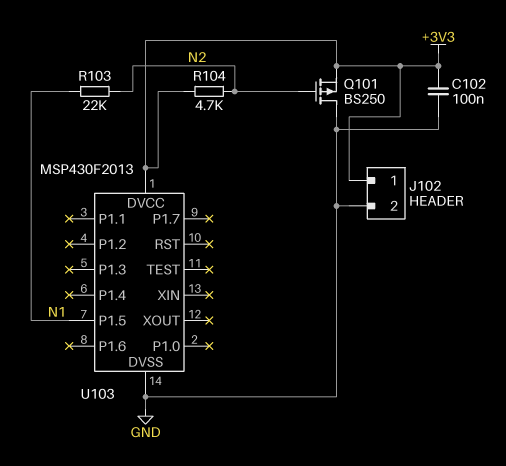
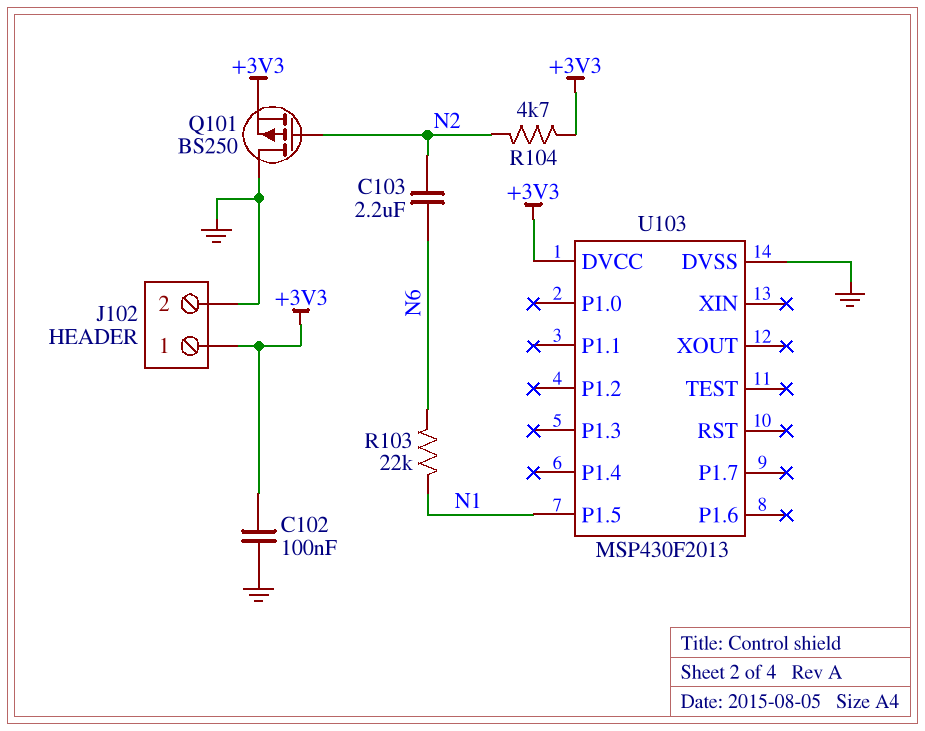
C103: none -> 2.2uF (N2, N6)
R103: 22k (N1, N2) -> 22k (N1, N6)

